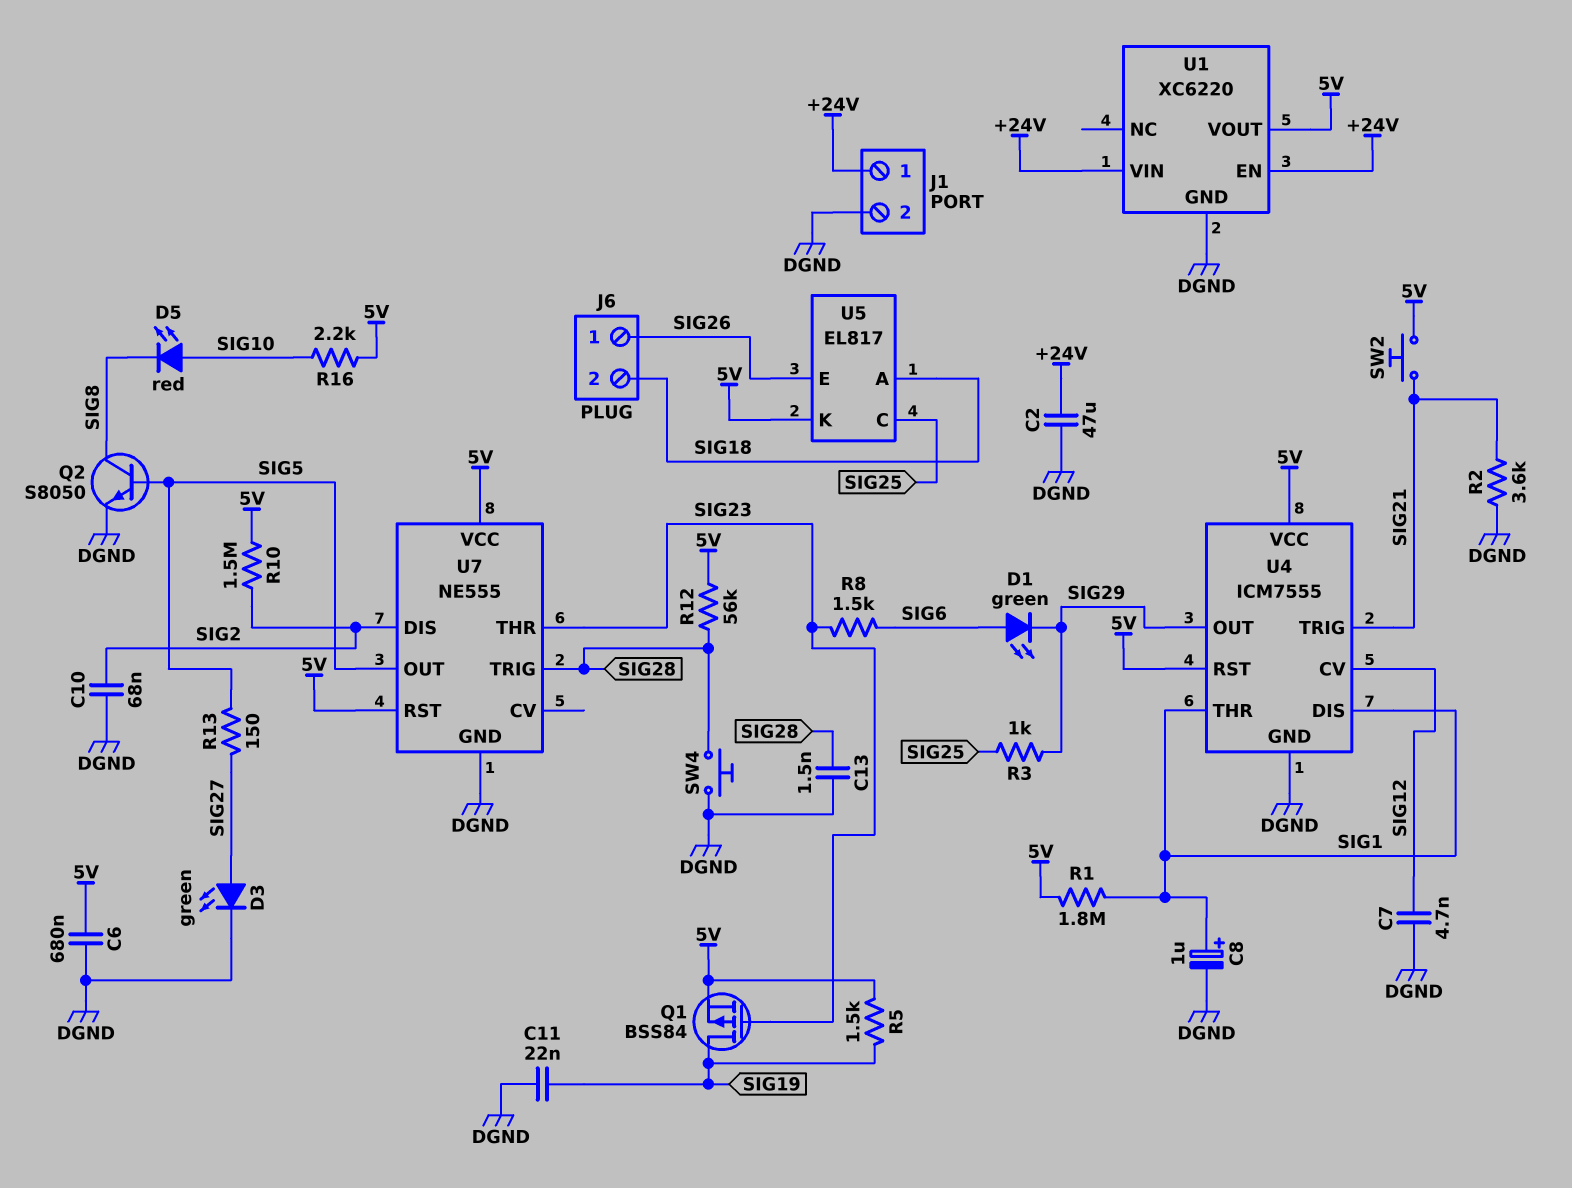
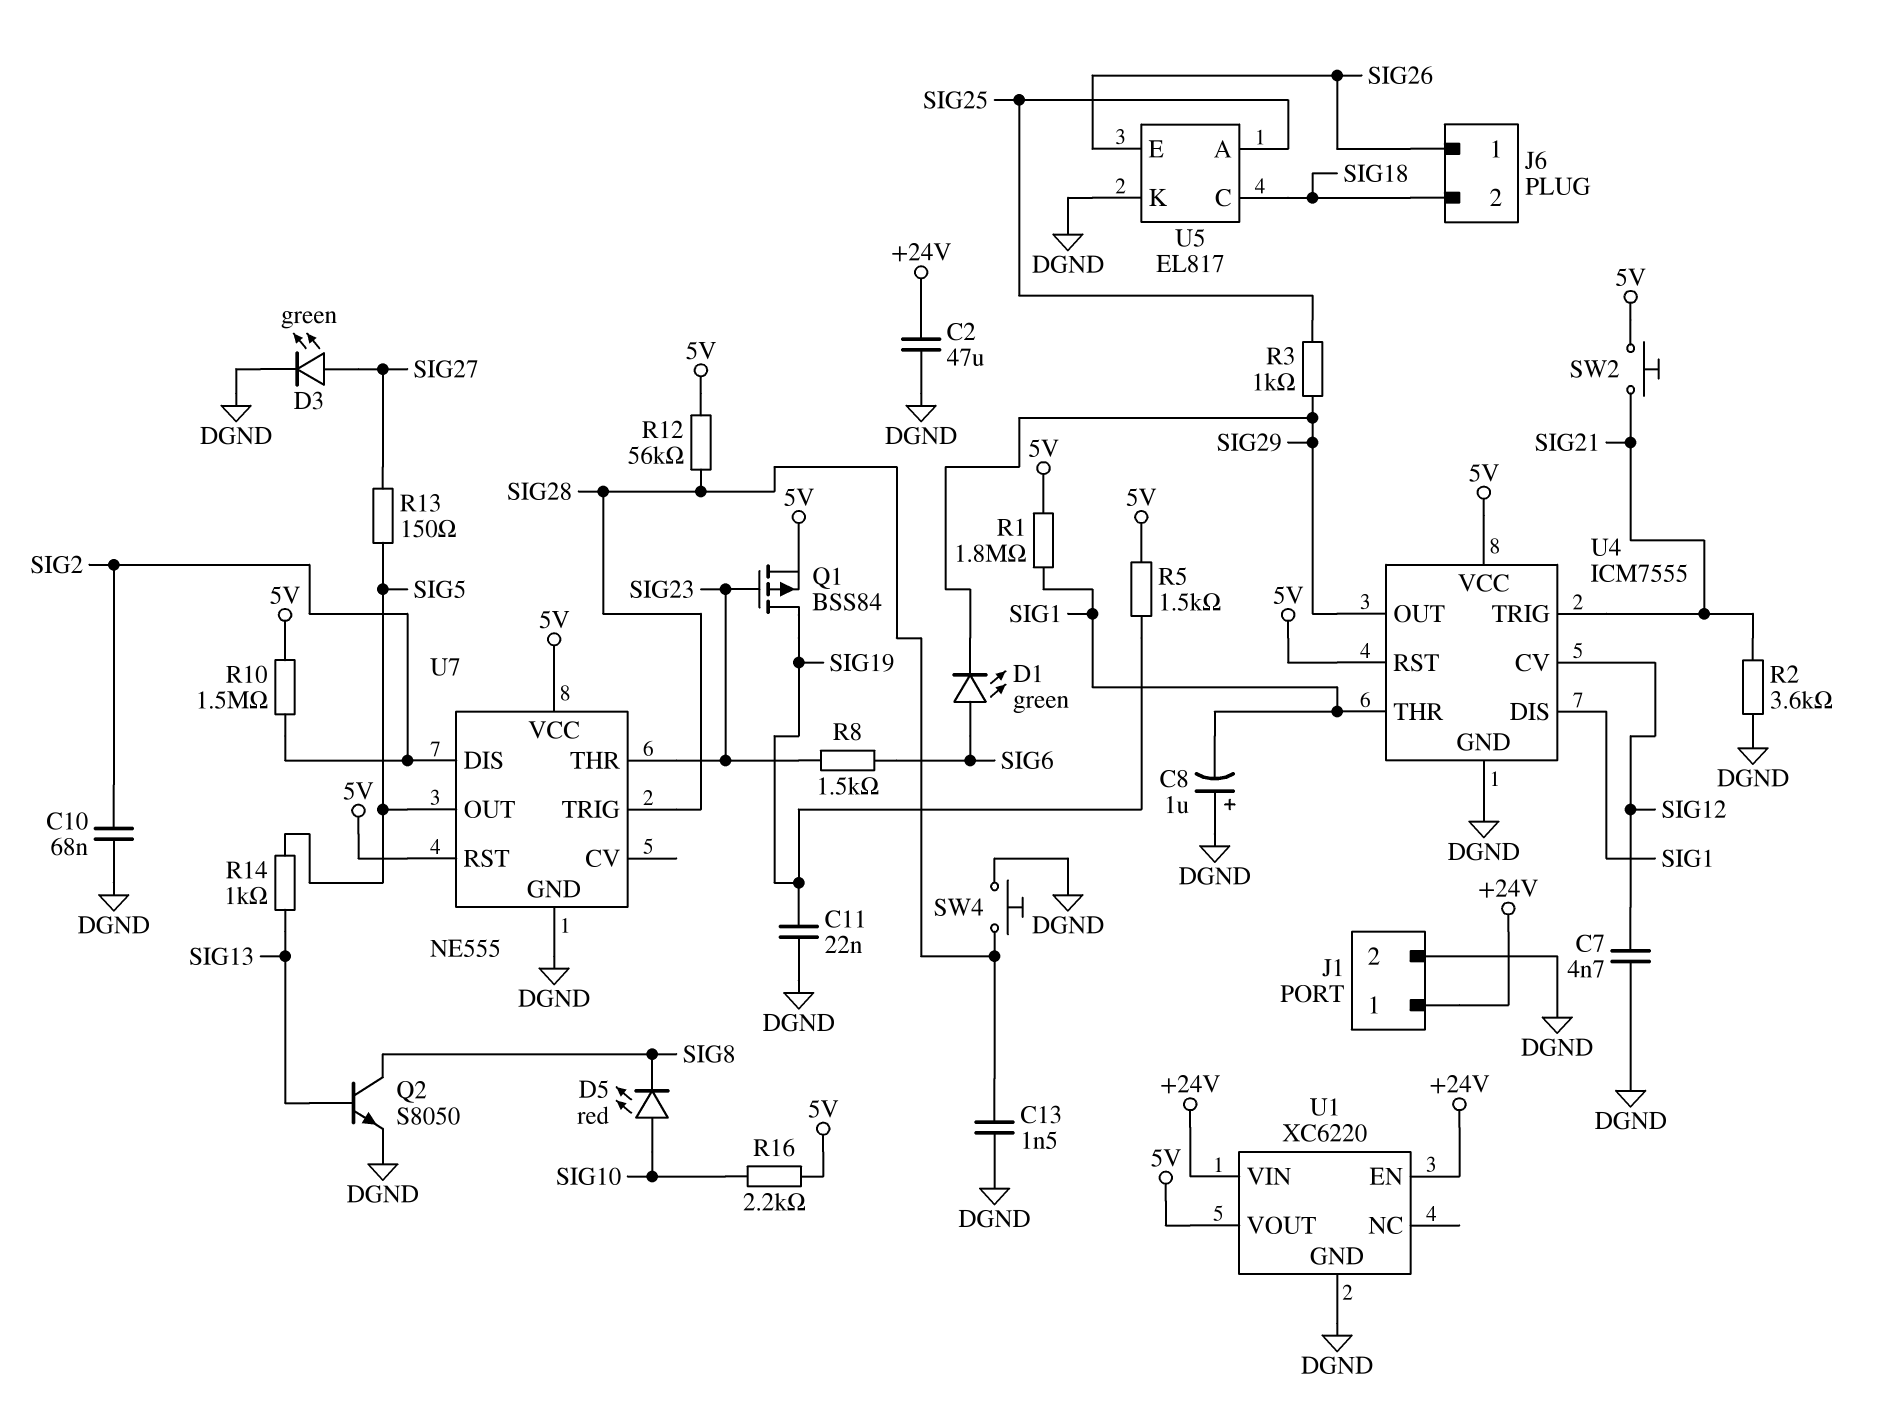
C6: 680nF (5V, DGND) -> none
C8: 1uF (plus SIG1, minus DGND) -> 1uF (plus DGND, minus SIG1)
Q2: NPN S8050 (B SIG5, C SIG8, E DGND) -> NPN S8050 (B SIG13, C SIG8, E DGND)
R14: none -> 1k (SIG5, SIG13)
U5 pin A: SIG18 -> SIG25
U5 pin C: SIG25 -> SIG18
U5 pin K: 5V -> DGND

